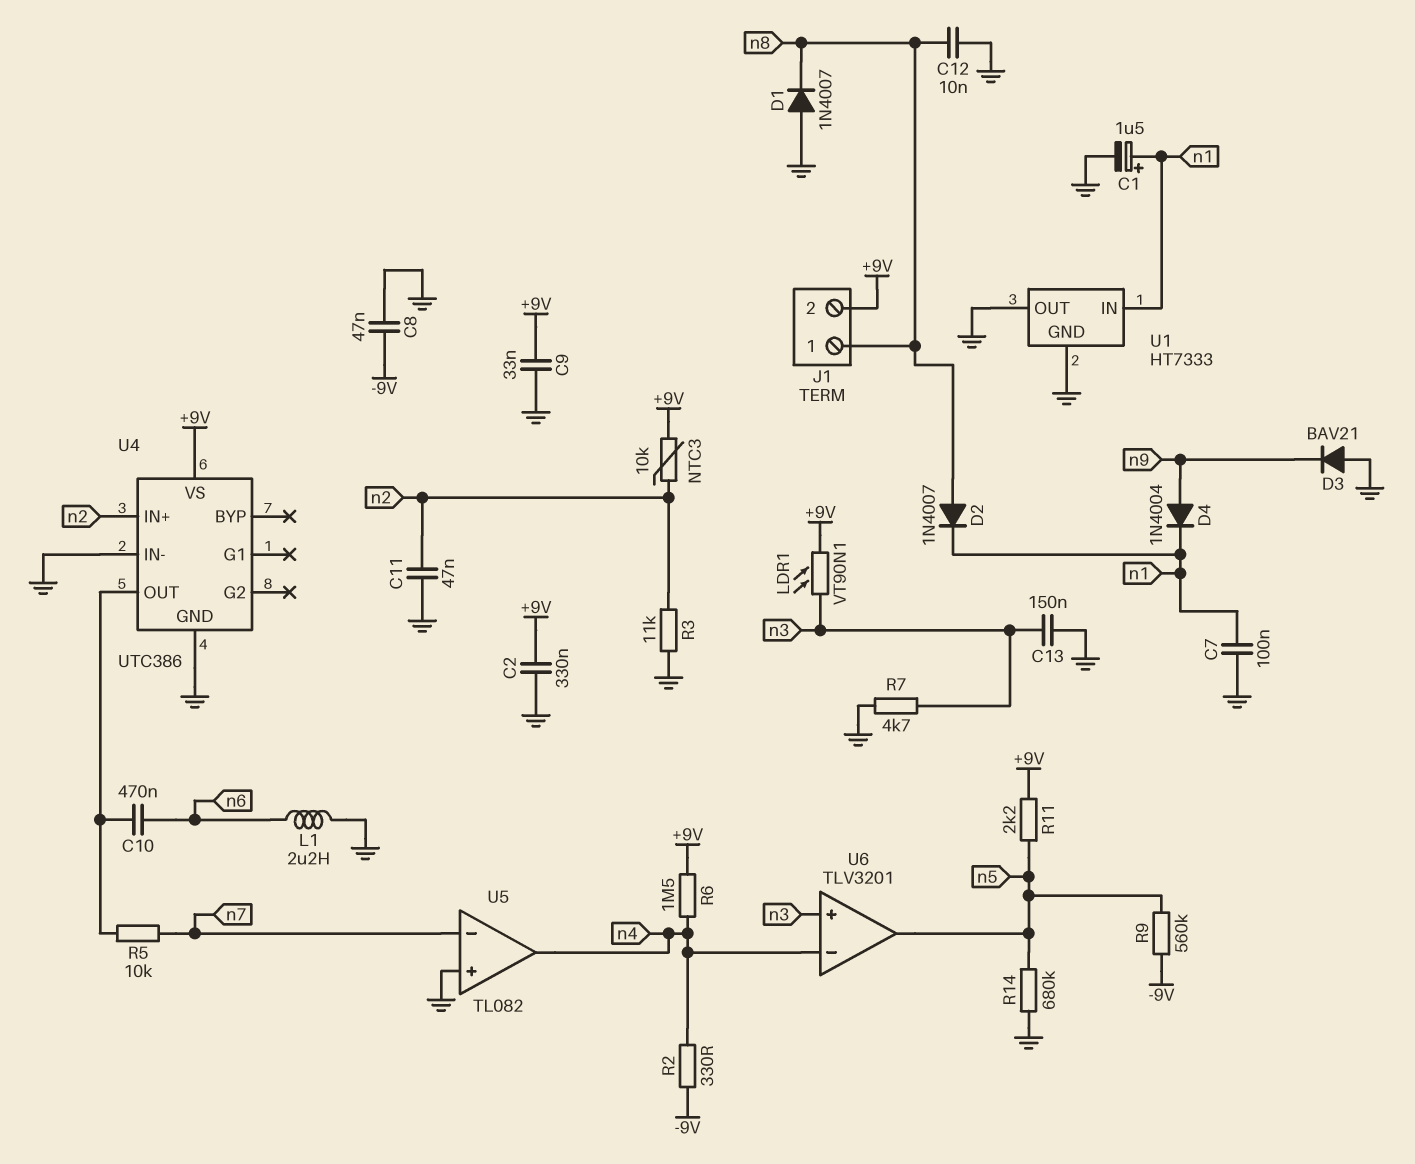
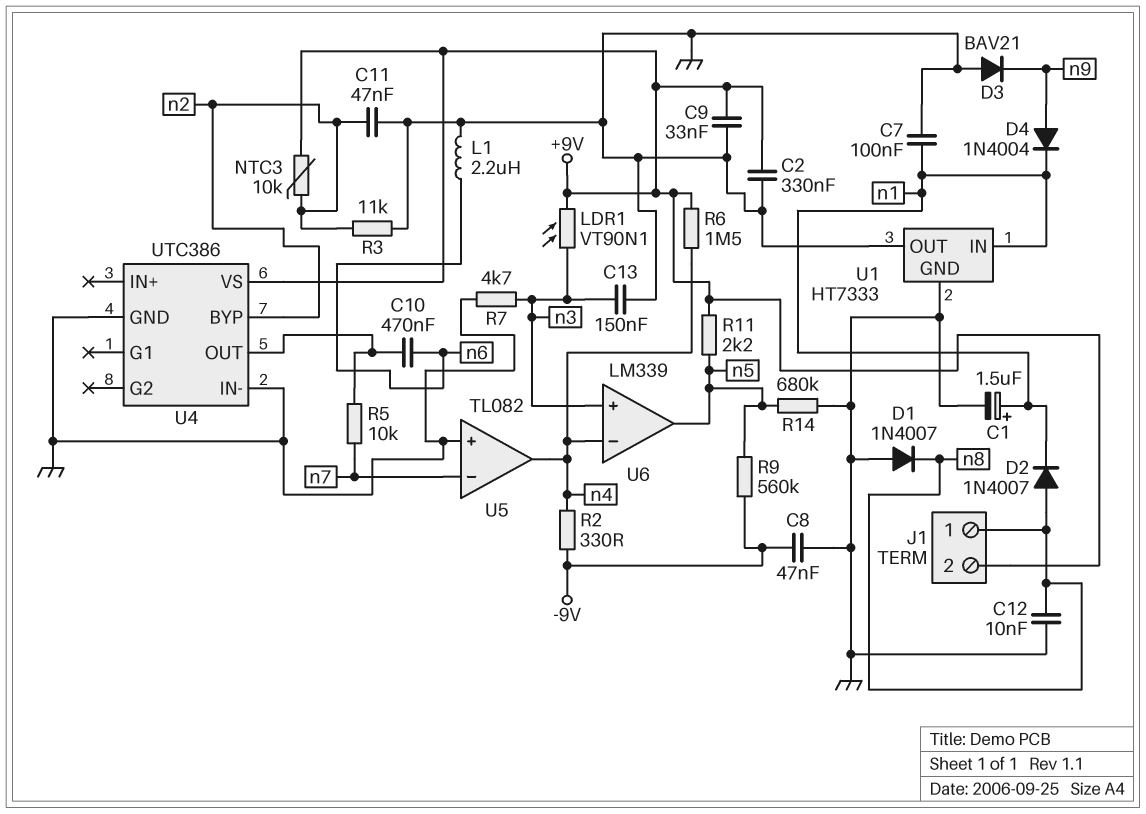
U4 pin BYP: none -> n2
U4 pin IN+: n2 -> none
U6: TLV3201 -> LM339

